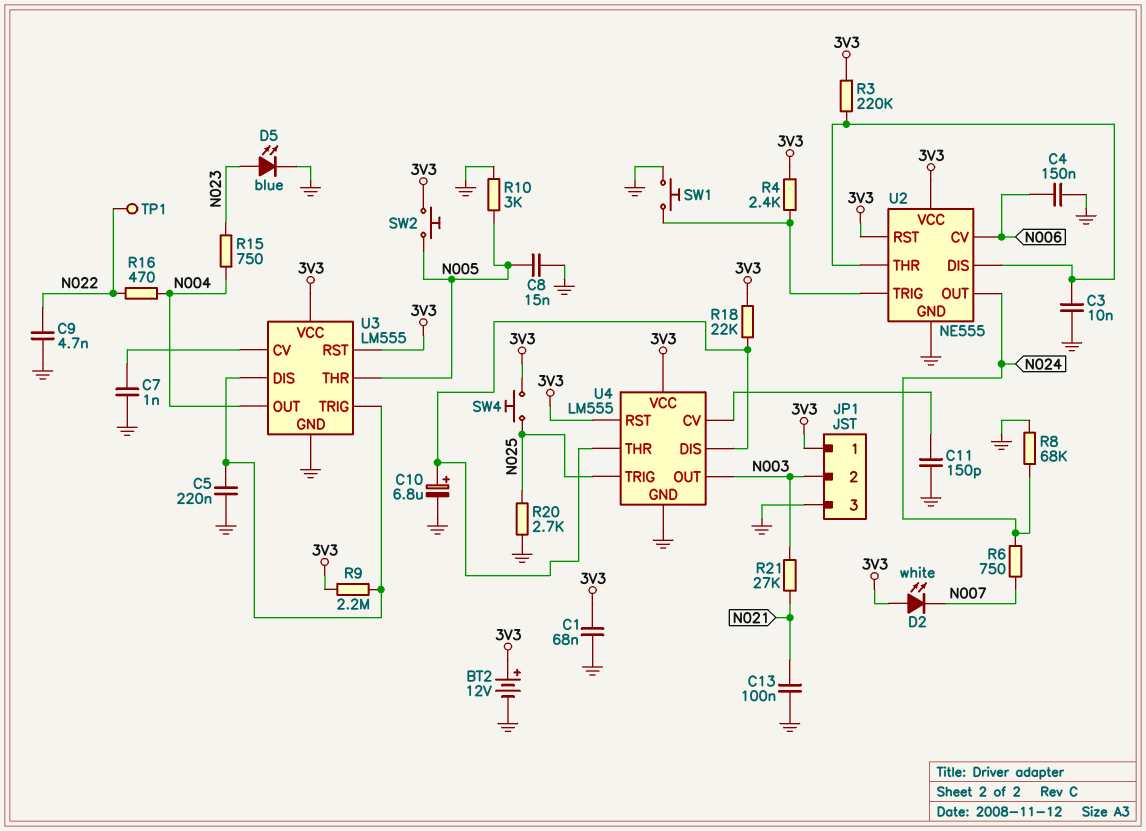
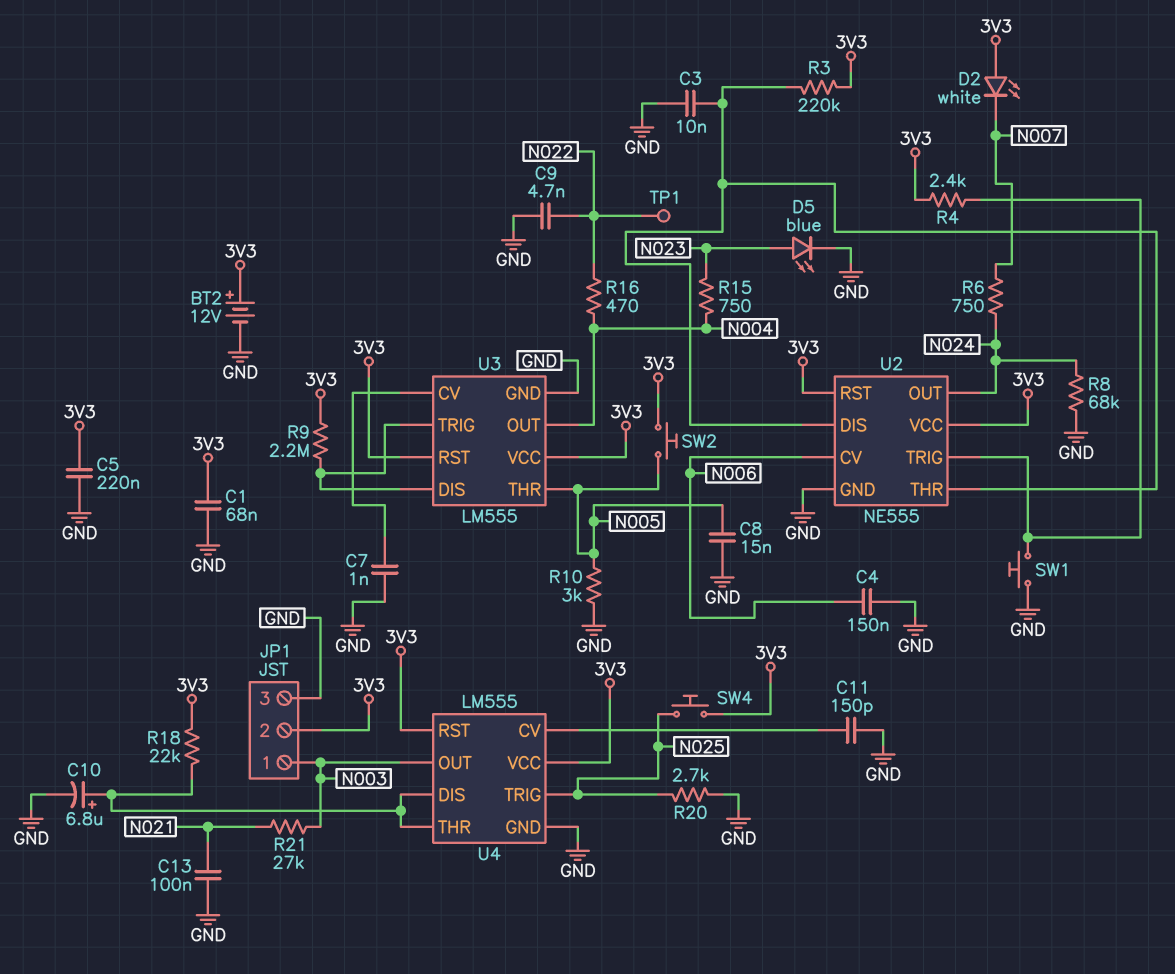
C5: 220nF (GND, U3/DIS) -> 220nF (3V3, GND)
JP1 pin 1: 3V3 -> N003
JP1 pin 2: N003 -> 3V3

